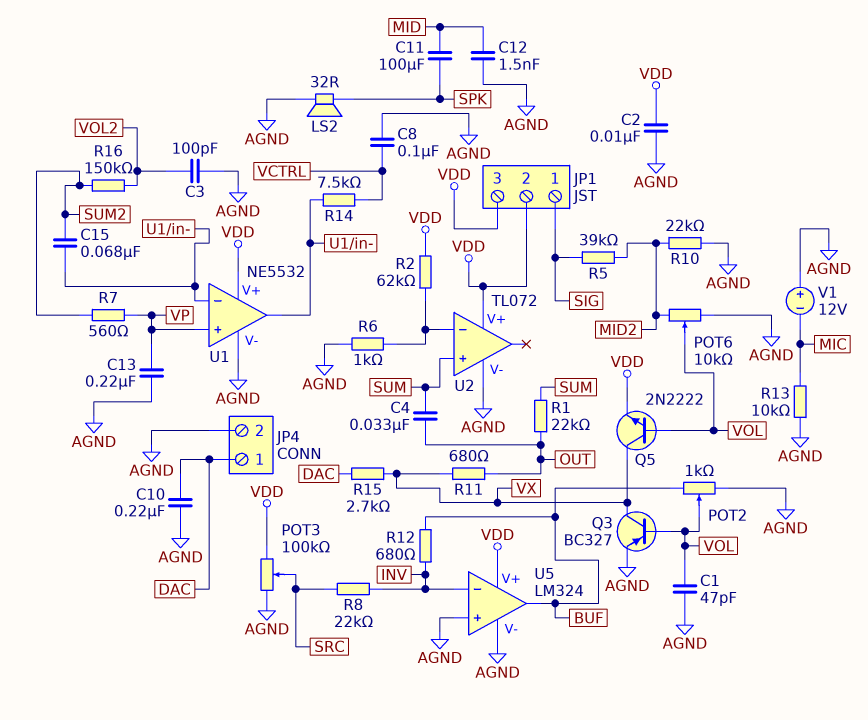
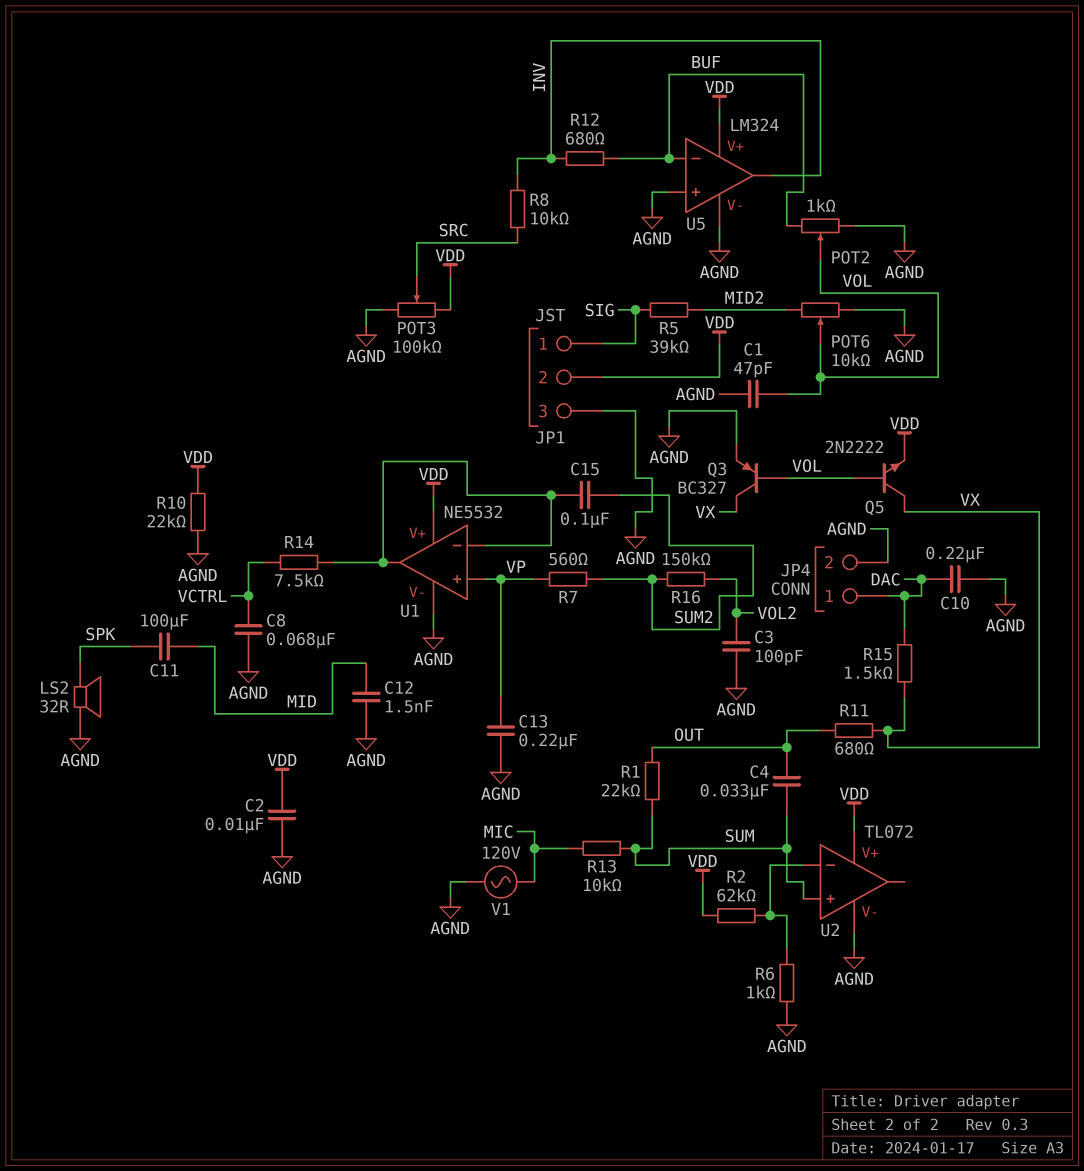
C8: 100nF (AGND, VCTRL) -> 68nF (AGND, VCTRL)
C15: 68nF (SUM2, U1/in-) -> 100nF (SUM2, U1/in-)
JP1 pin 3: VDD -> AGND
R8: 22k (INV, SRC) -> 10k (INV, SRC)
R10: 22k (AGND, MID2) -> 22k (AGND, VDD)
R13: 10k (AGND, MIC) -> 10k (MIC, SUM)
R15: 2.7k (DAC, VX) -> 1.5k (DAC, VX)
U5 pin in-: INV -> BUF
U5 pin out: BUF -> INV
V1: 12V (plus AGND, minus MIC) -> AC 120V (AGND, MIC)

